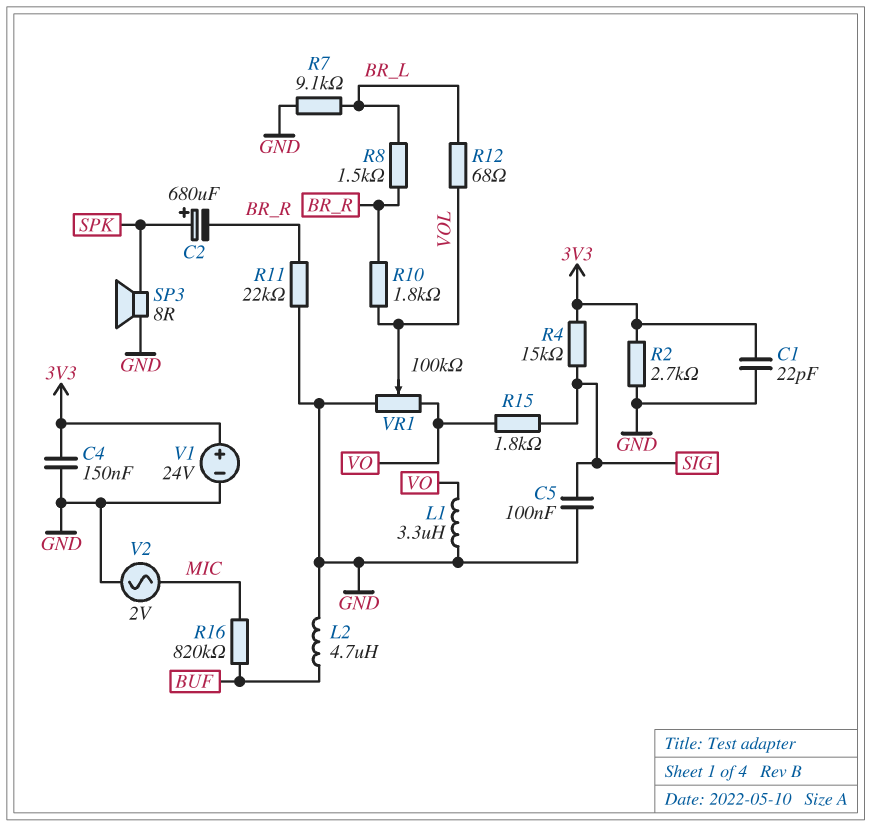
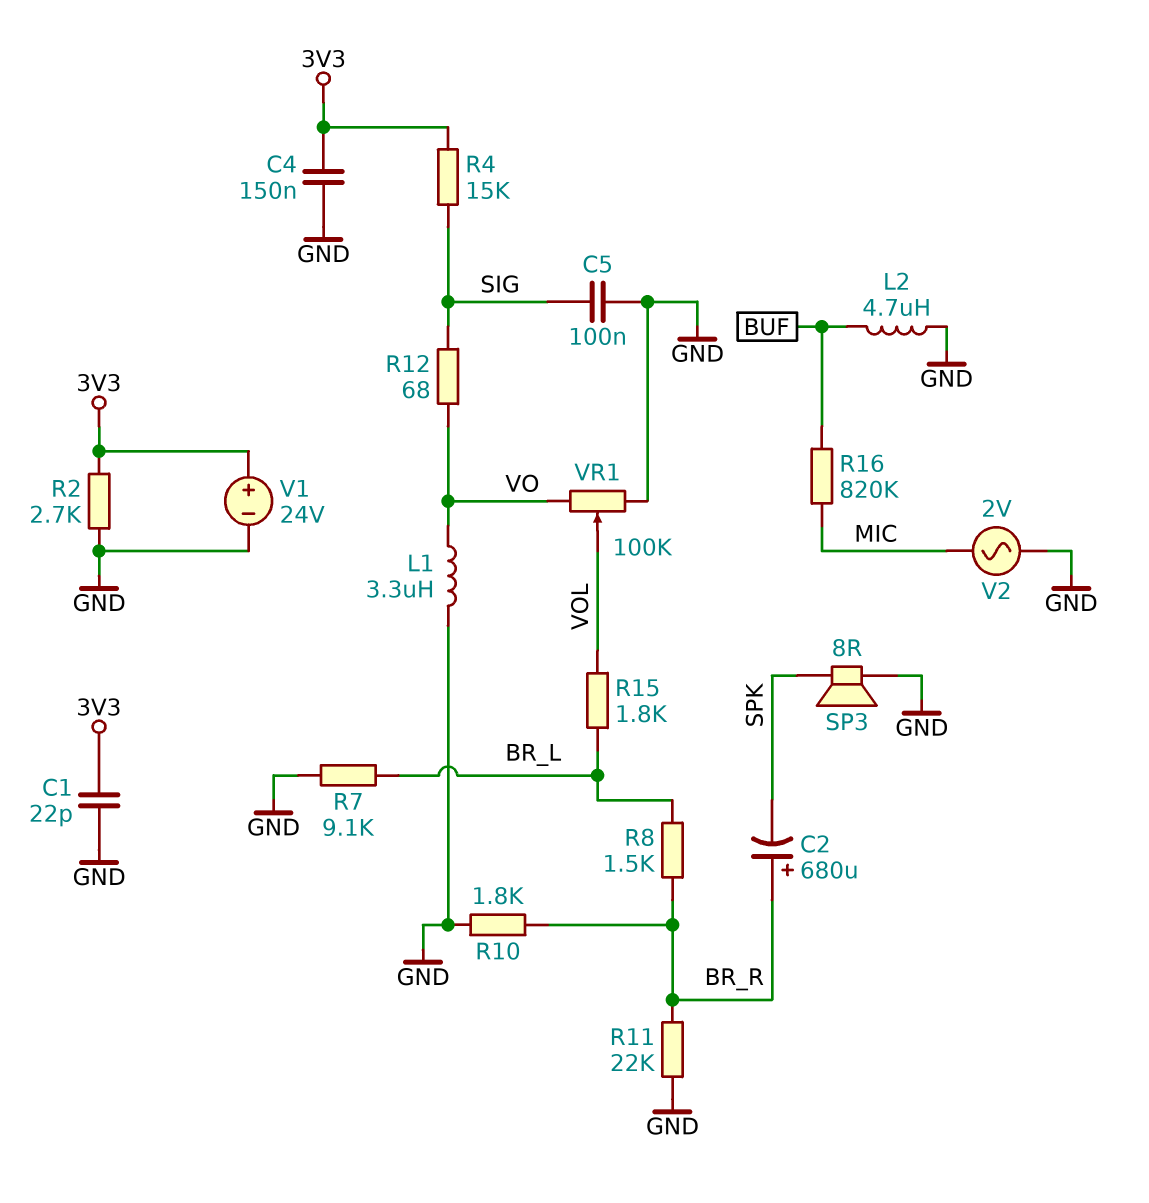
C2: 680uF (plus SPK, minus BR_R) -> 680uF (plus BR_R, minus SPK)
R10: 1.8k (BR_R, VOL) -> 1.8k (BR_R, GND)
R12: 68 (BR_L, VOL) -> 68 (SIG, VO)
R15: 1.8k (SIG, VO) -> 1.8k (BR_L, VOL)

